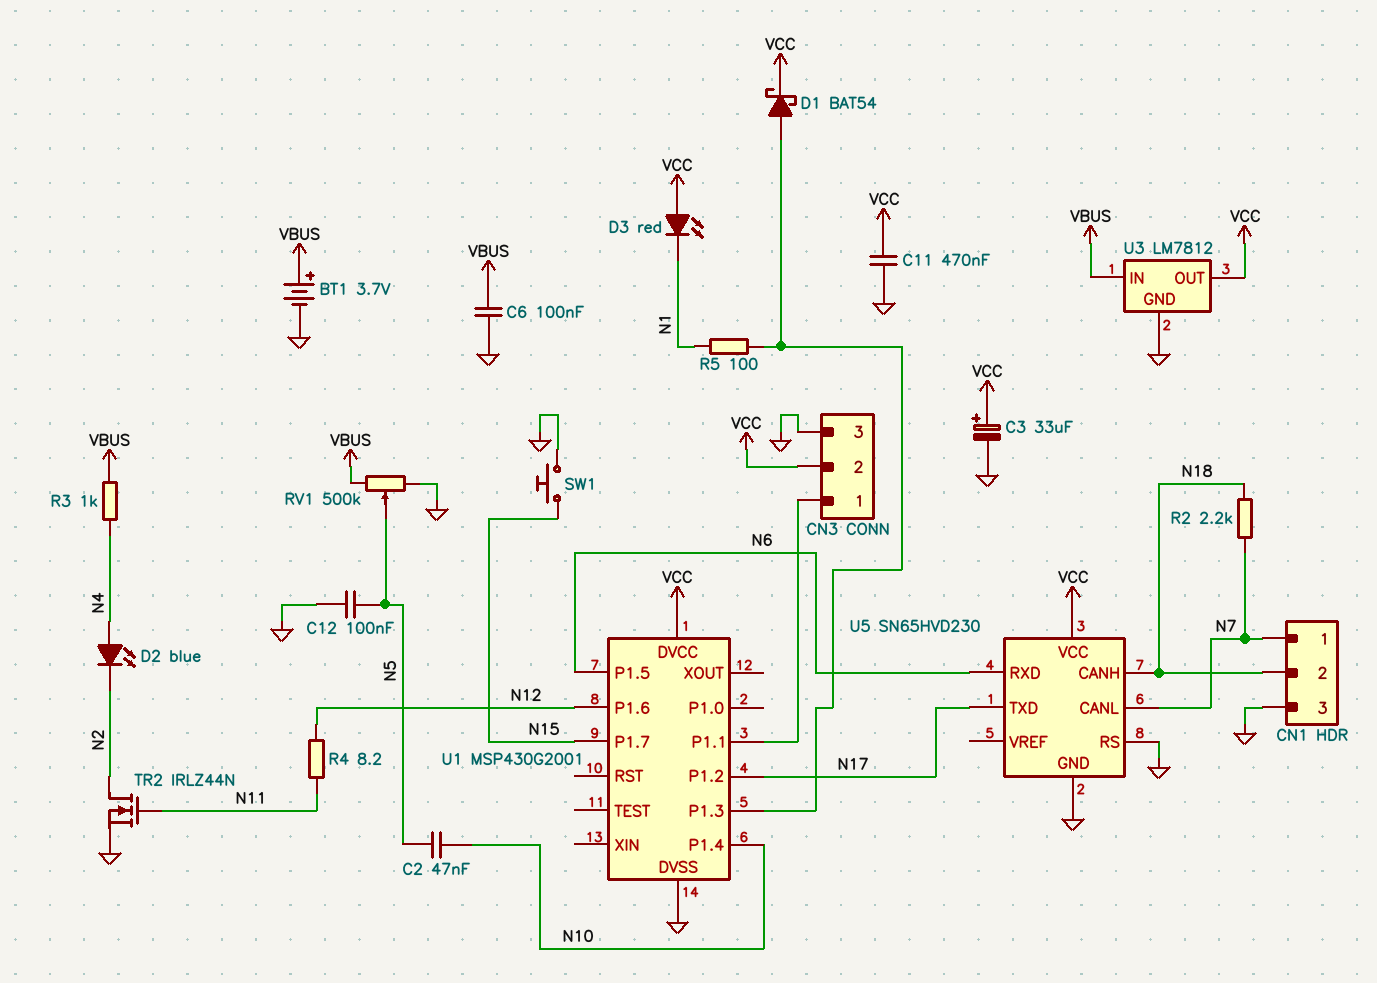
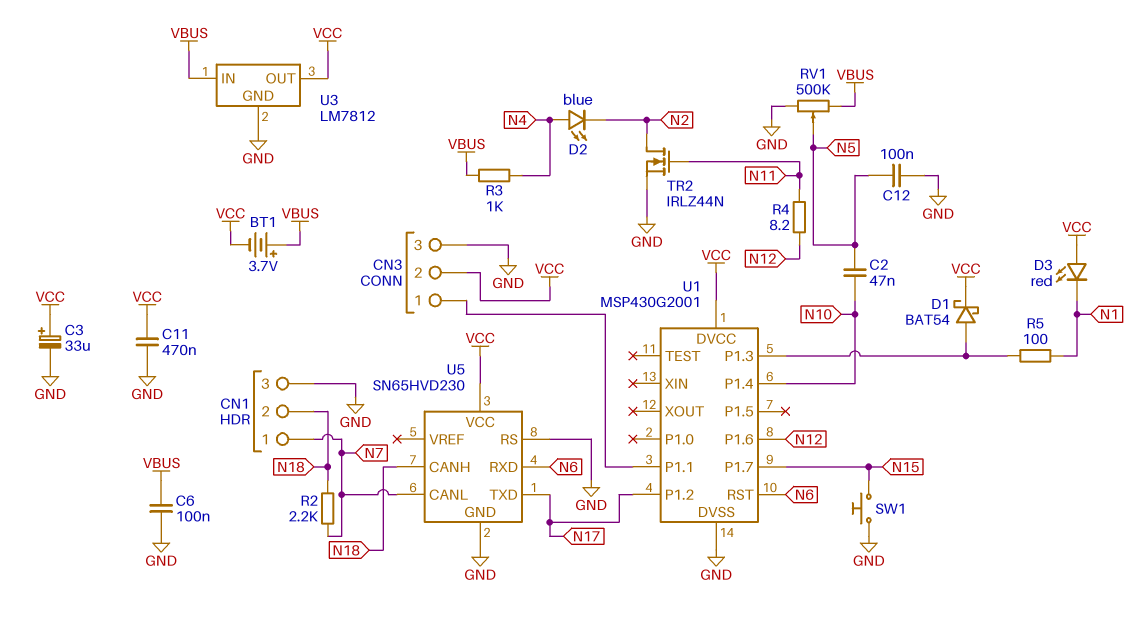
BT1: 3.7V (plus VBUS, minus GND) -> 3.7V (plus VBUS, minus VCC)
U1 pin P1.5: N6 -> none
U1 pin RST: none -> N6

